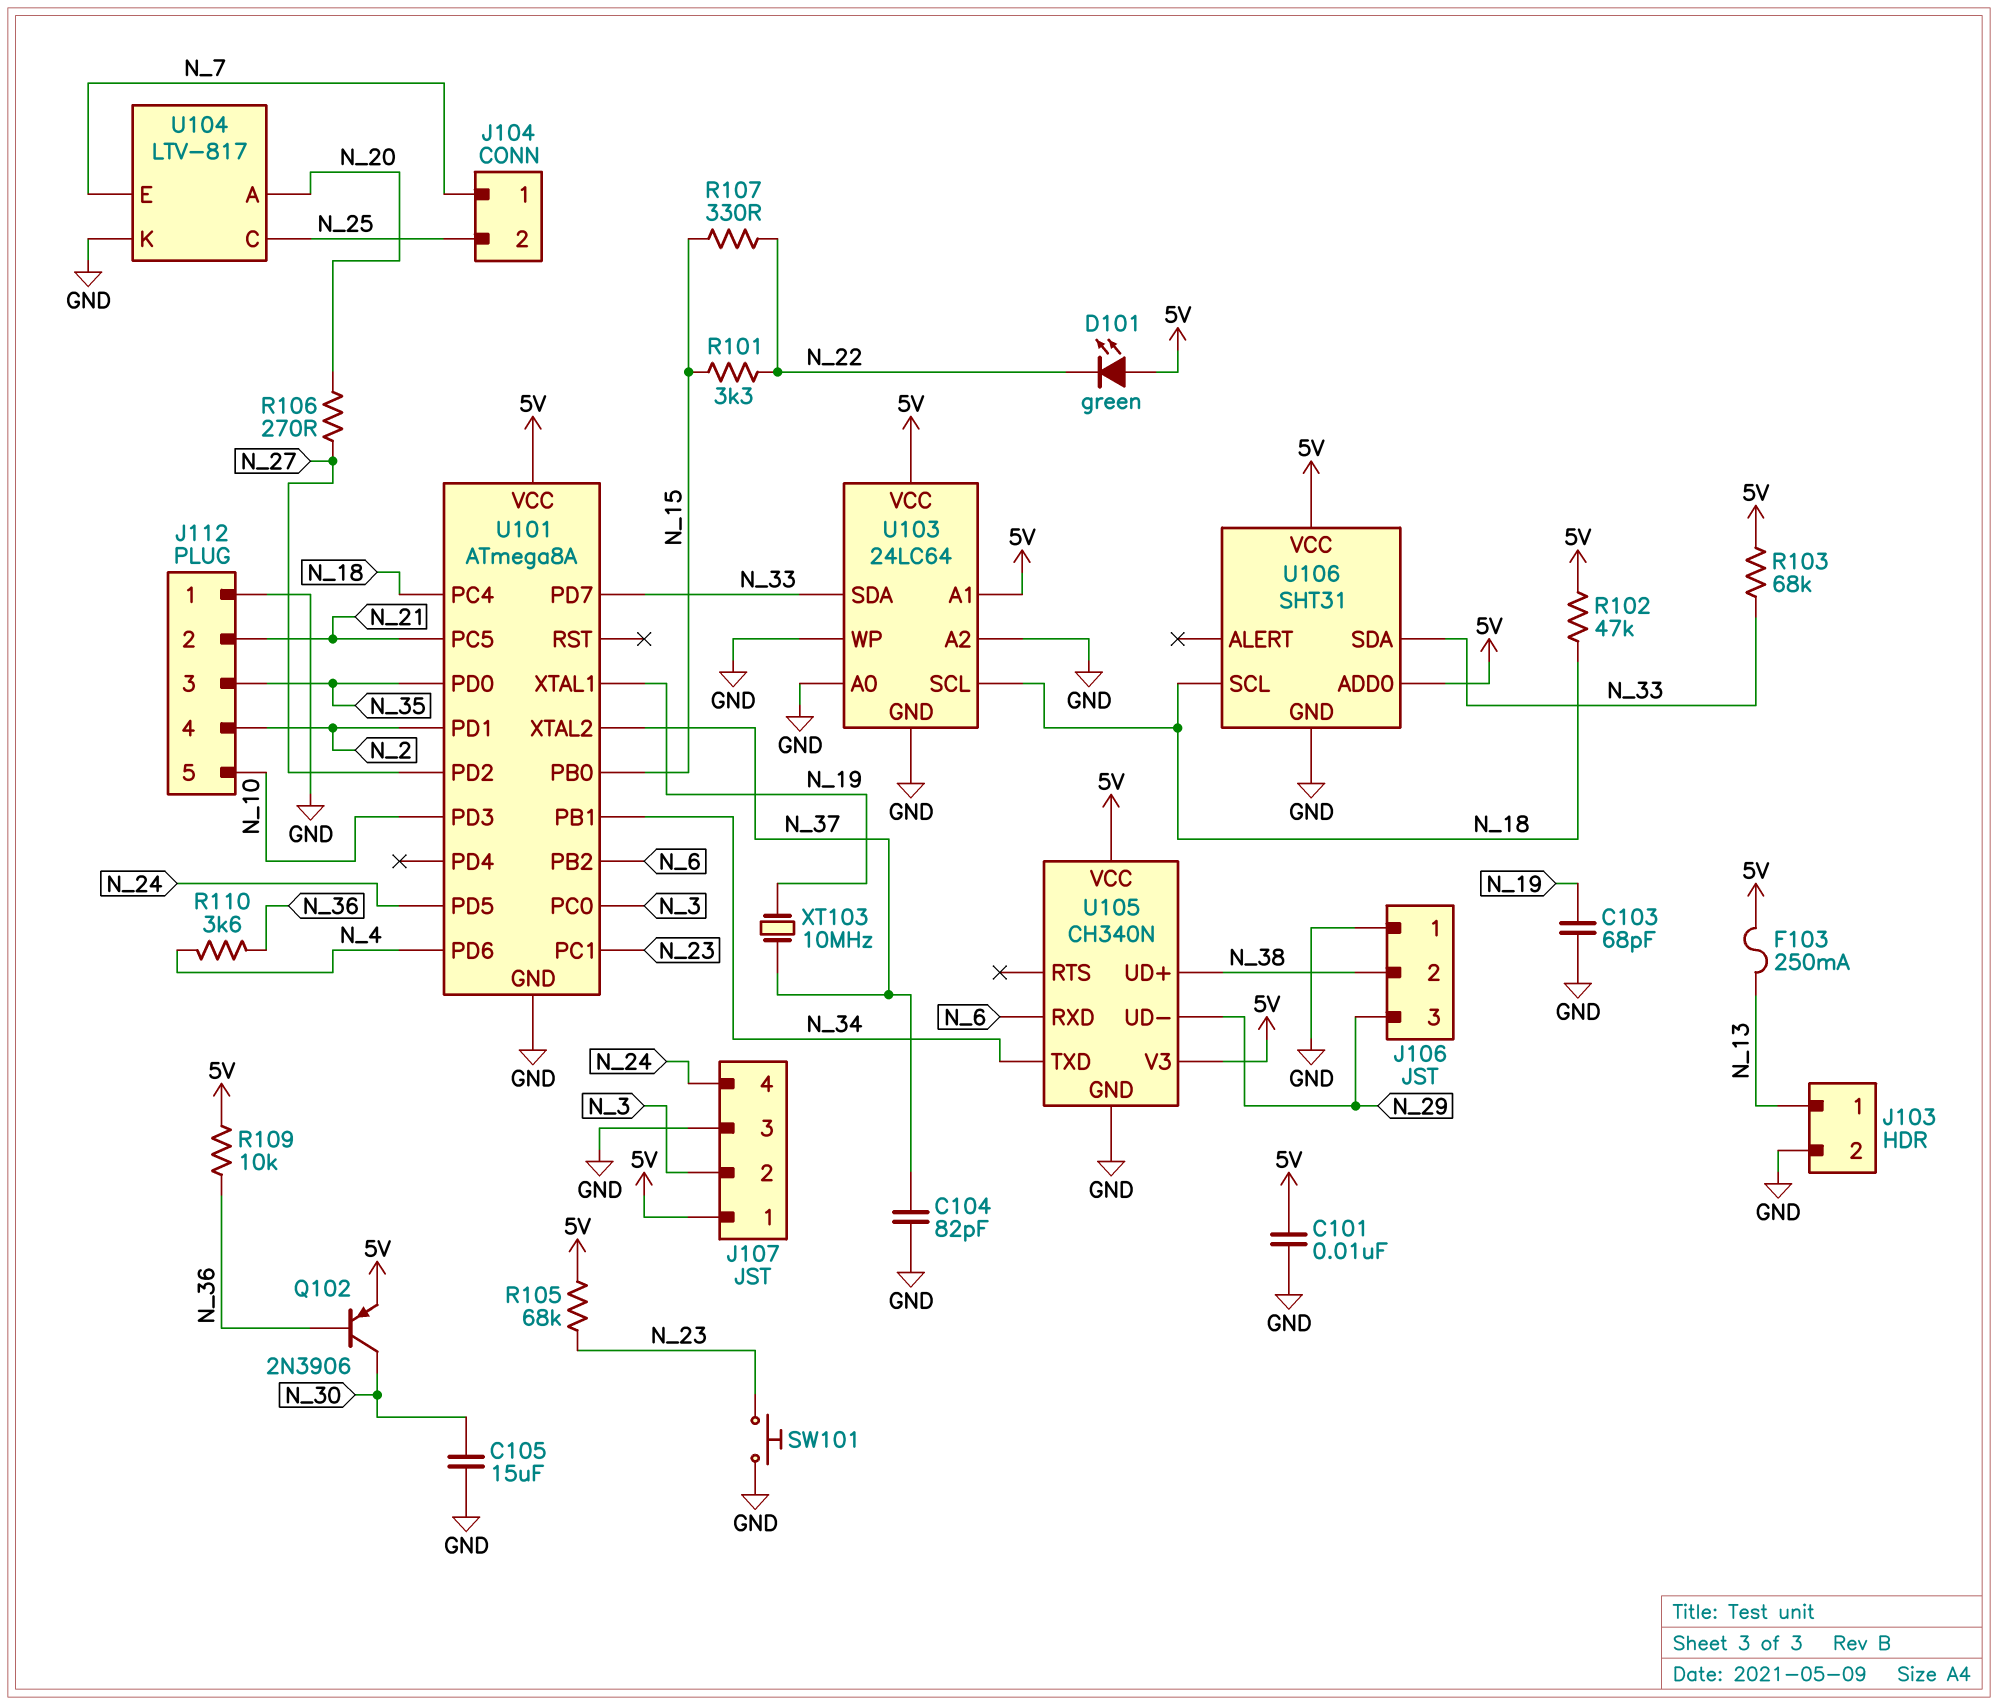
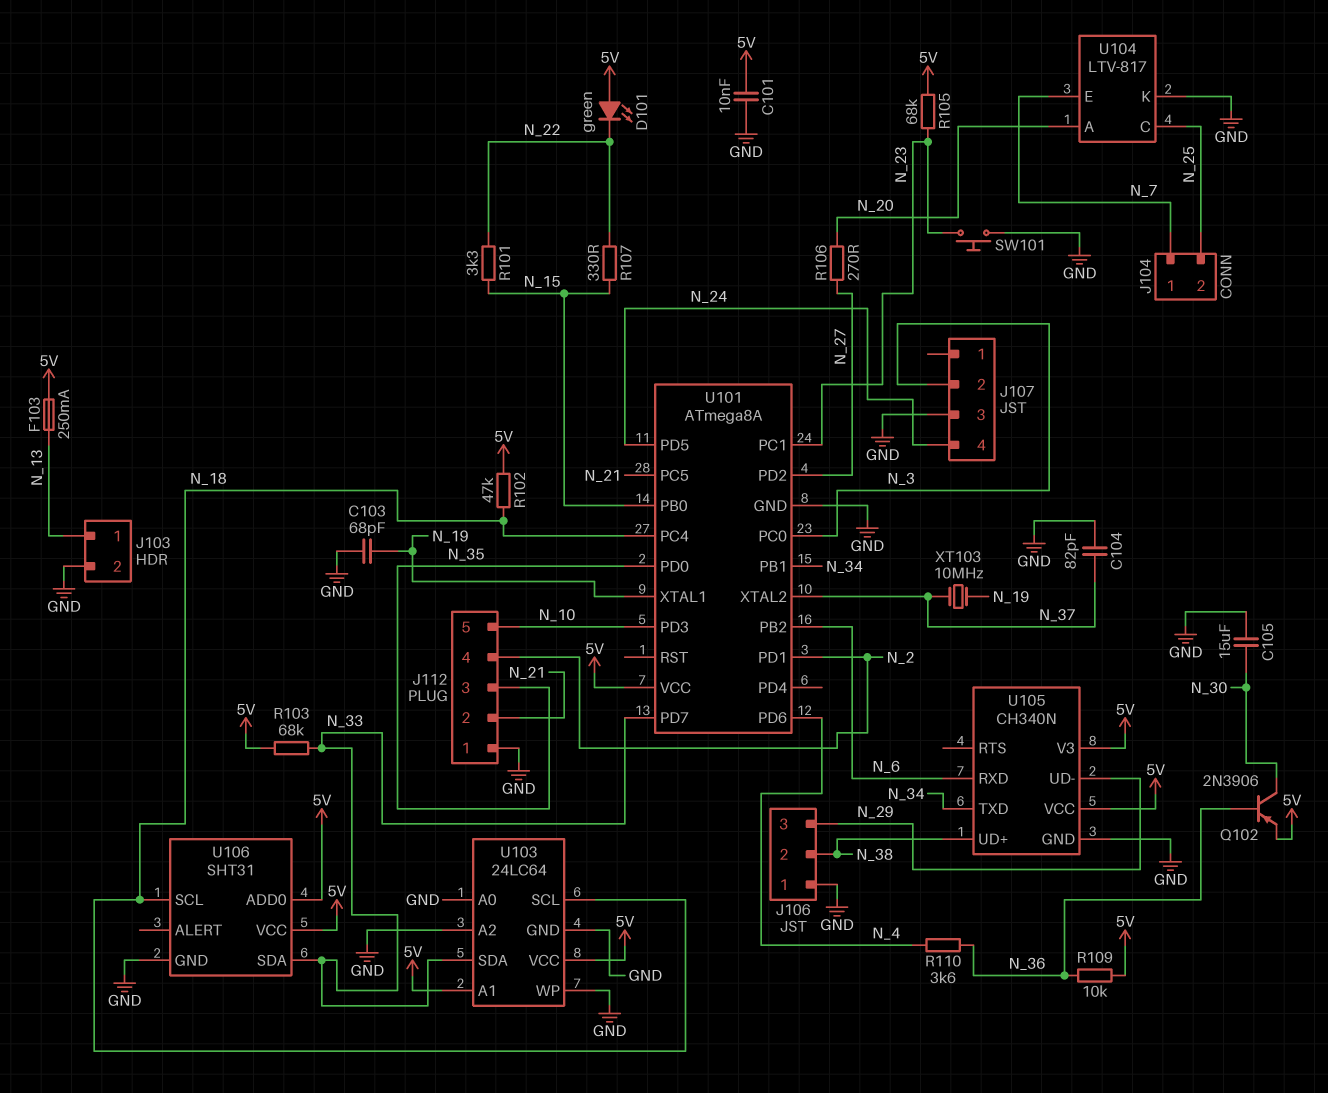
J107 pin 1: 5V -> none

